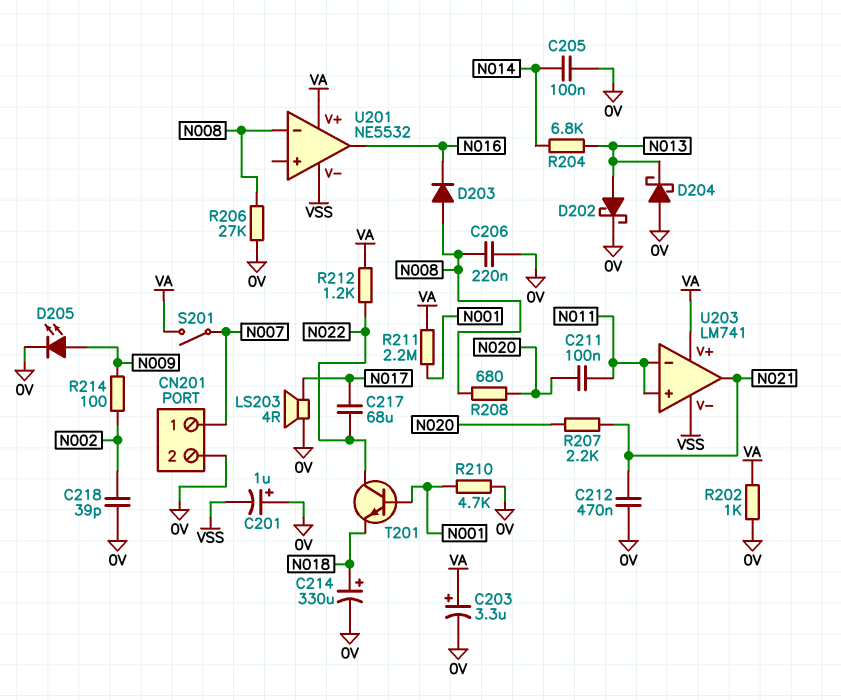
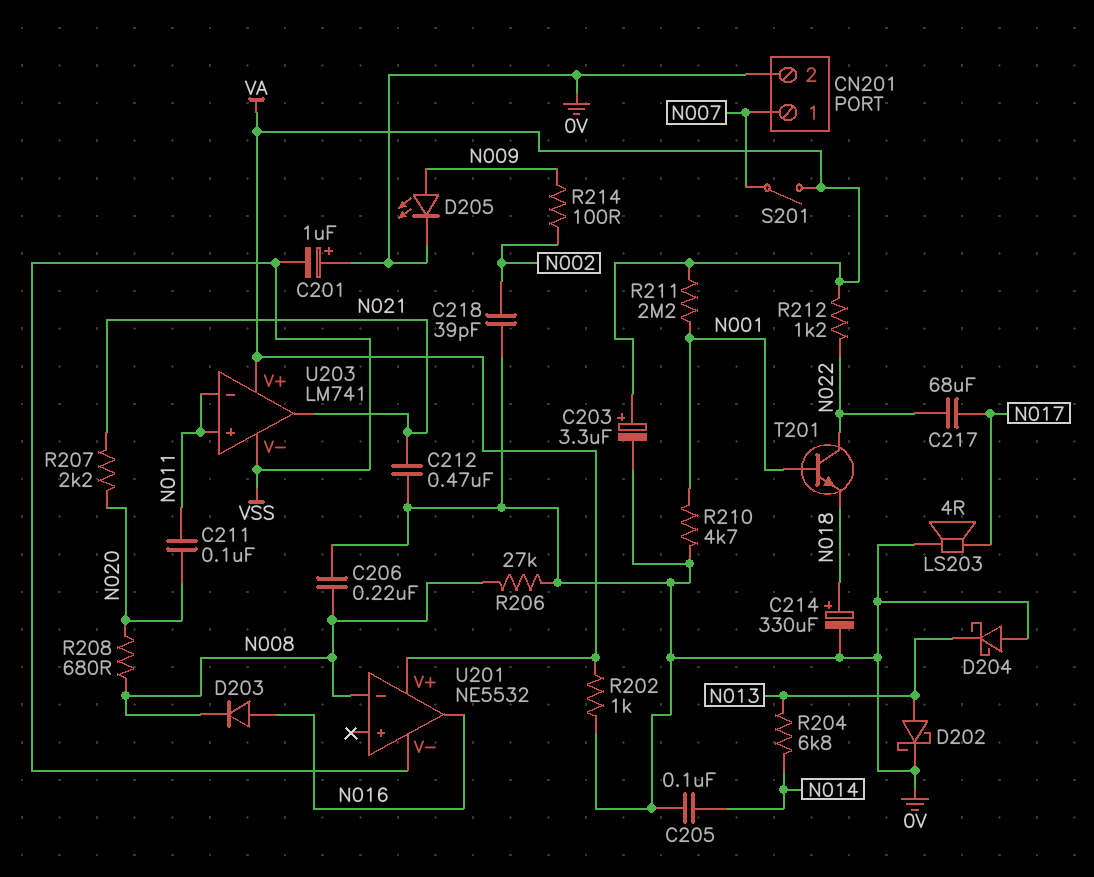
D203: diode (A N008, K N016) -> diode (A N016, K N008)

